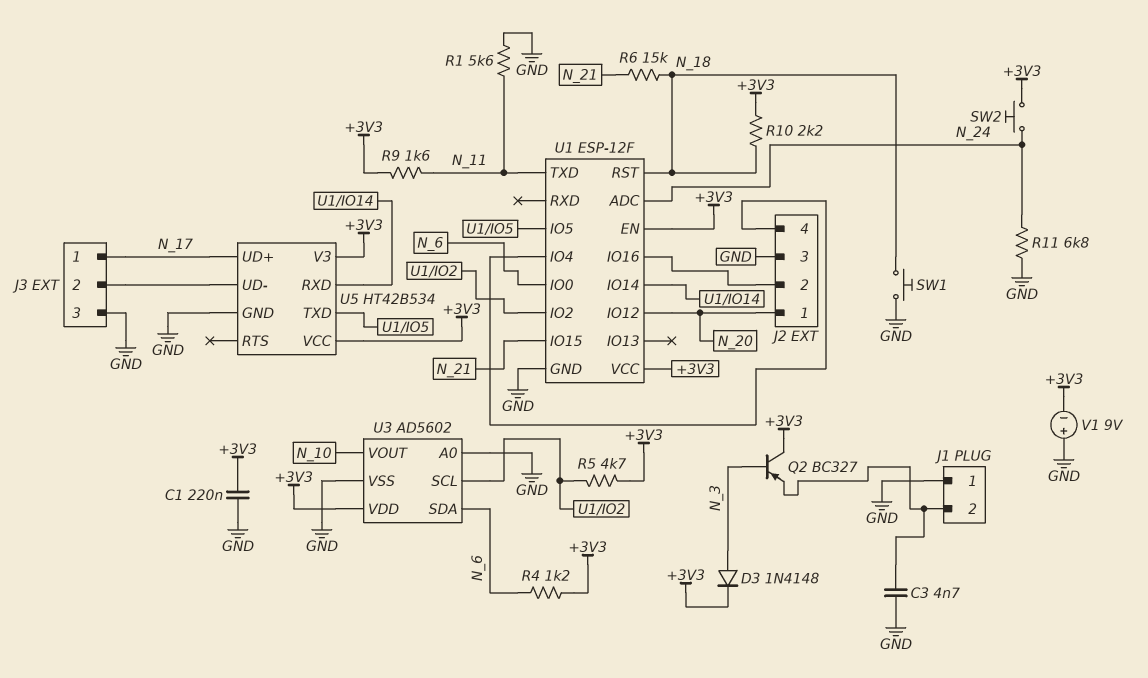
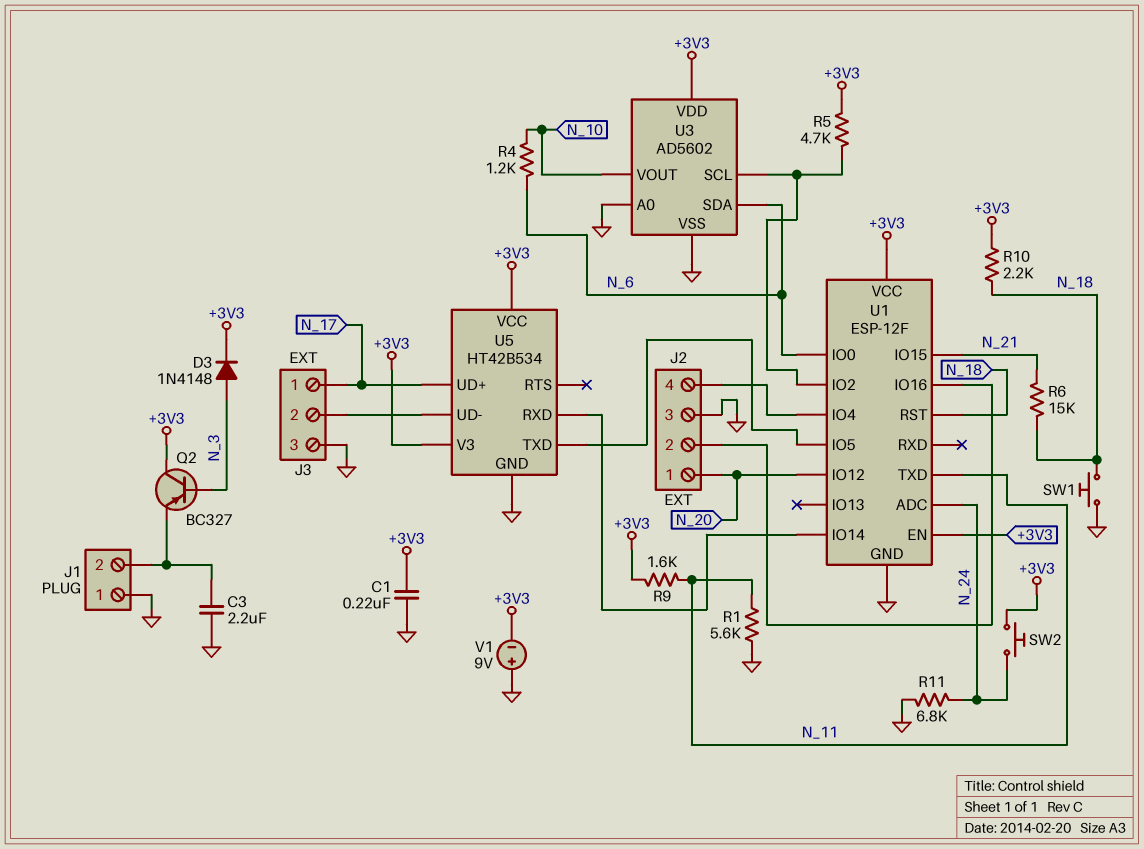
C3: 4.7nF (GND, J1/2) -> 2.2uF (GND, J1/2)
R4: 1.2k (+3V3, N_6) -> 1.2k (N_6, N_10)

